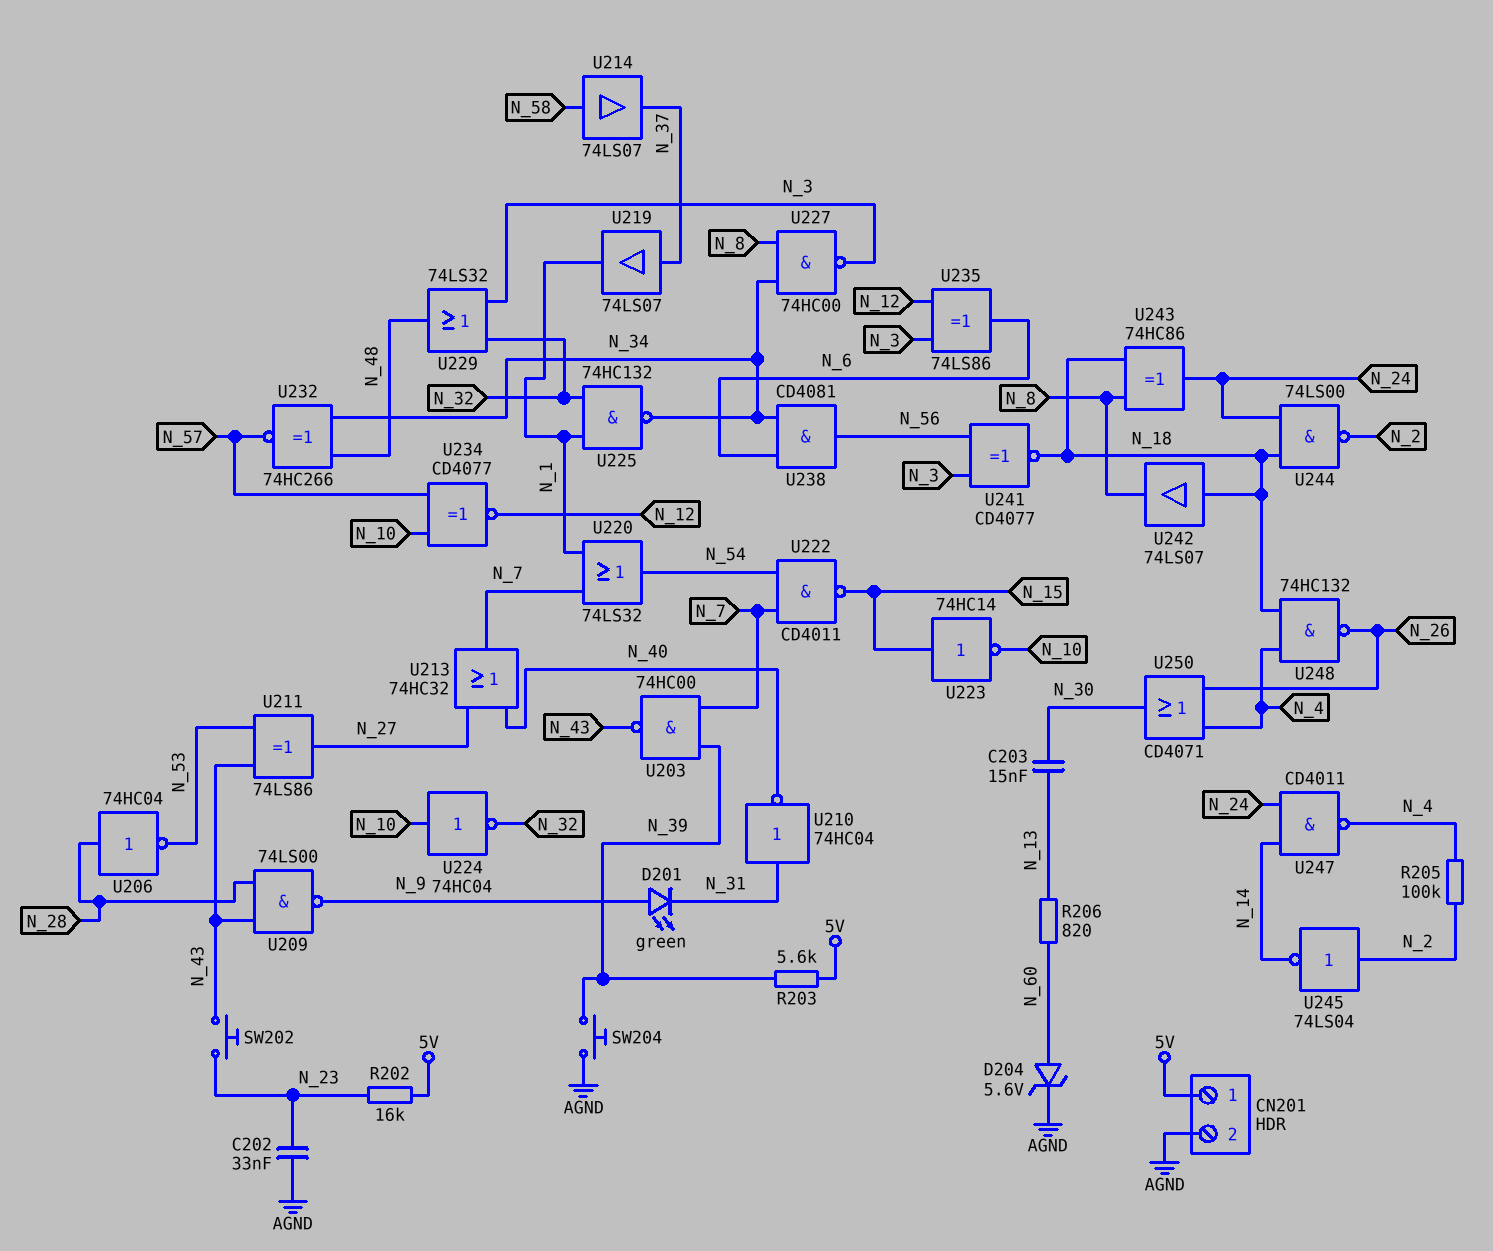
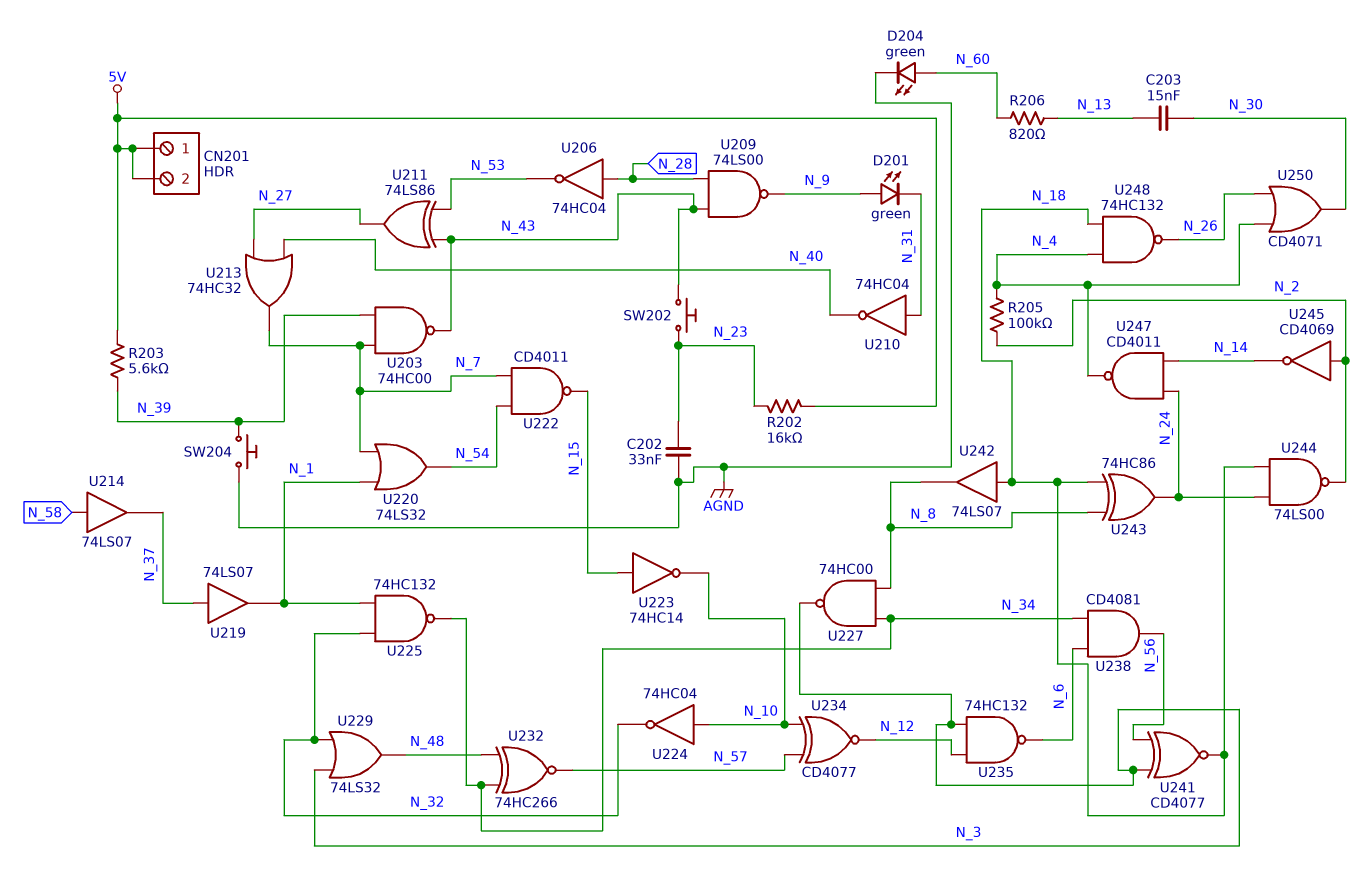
CN201 pin 2: AGND -> 5V
D204: zener 5.6V (A N_60, K AGND) -> LED green (A N_60, K AGND)
U235: XOR 74LS86 (in N_3, in N_12, out N_6) -> NAND 74HC132 (in N_3, in N_12, out N_6)
U245: NOT 74LS04 (in N_2, out N_14) -> NOT CD4069 (in N_2, out N_14)

